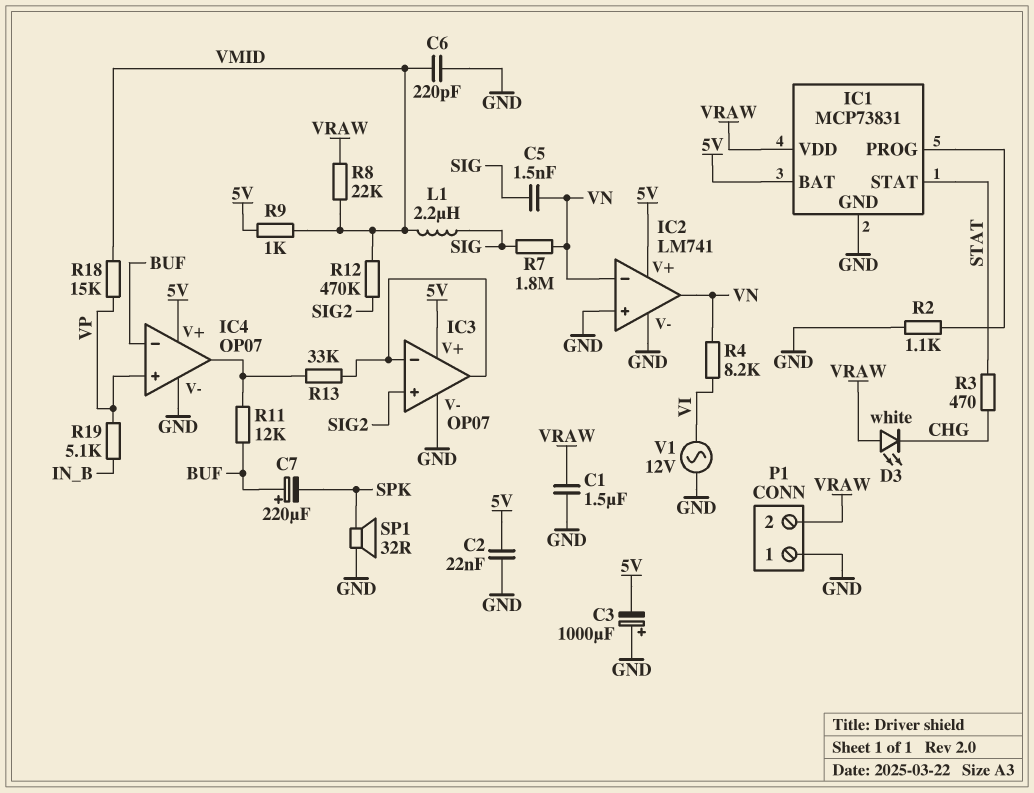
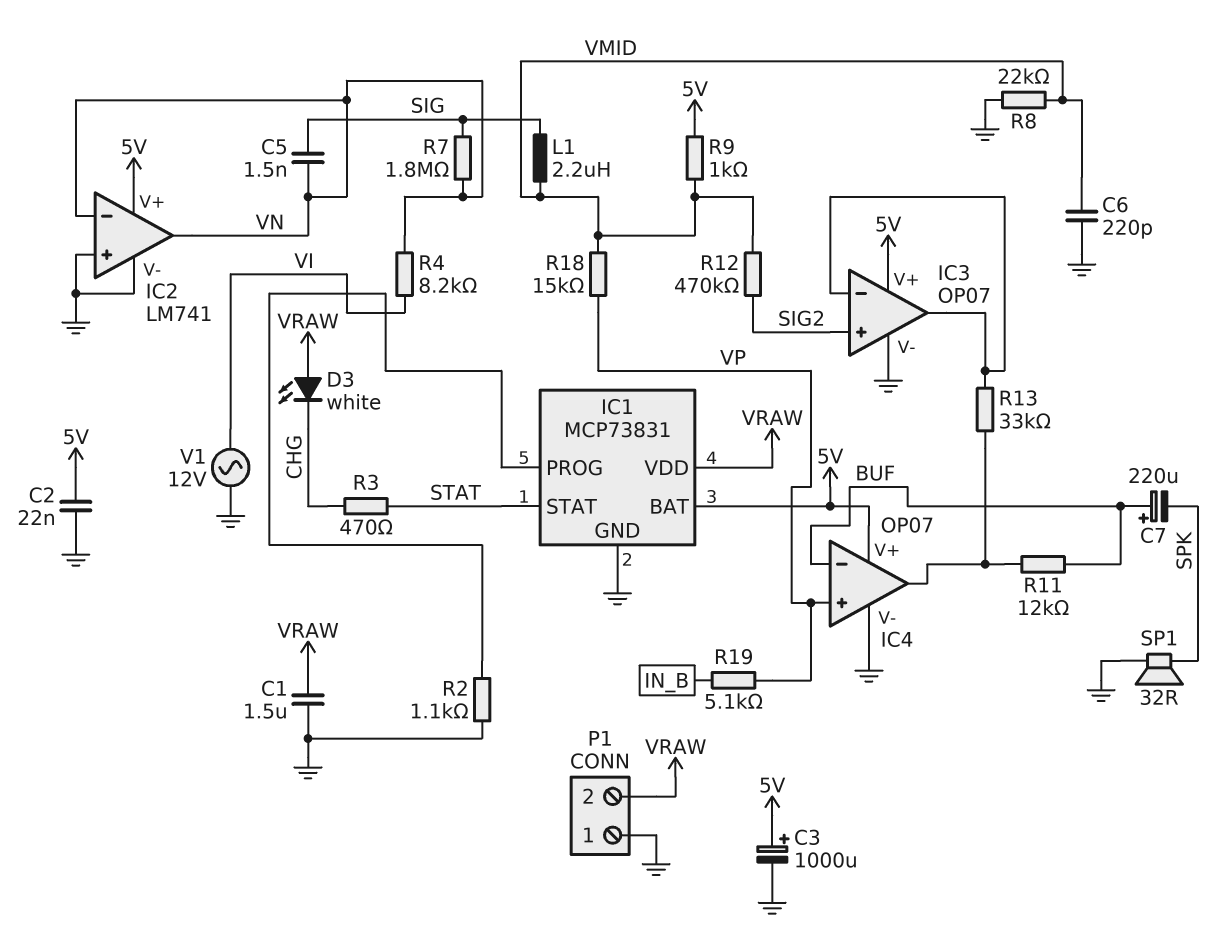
C3: 1000uF (plus GND, minus 5V) -> 1000uF (plus 5V, minus GND)
R8: 22k (VMID, VRAW) -> 22k (GND, VMID)

